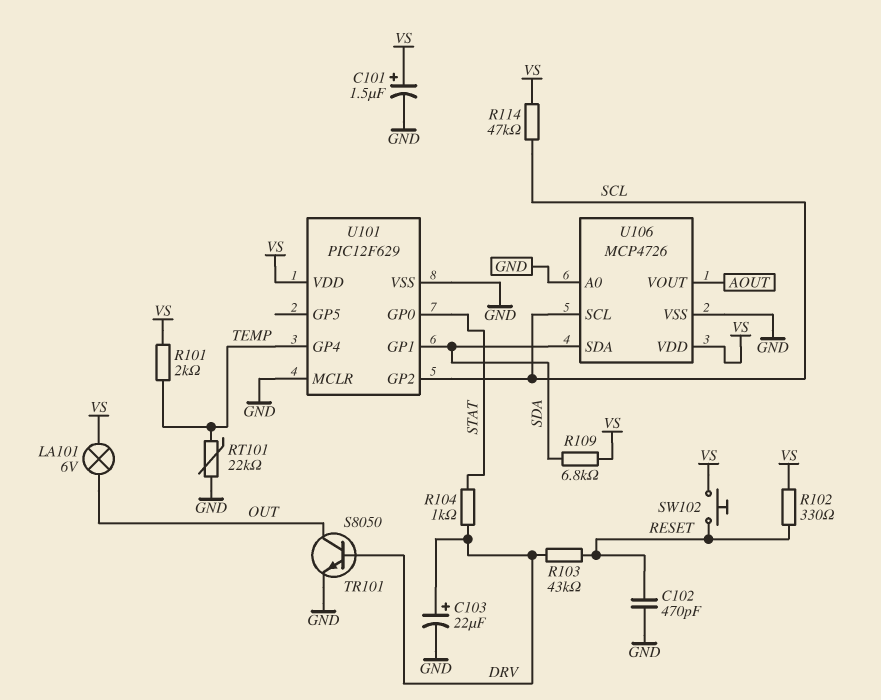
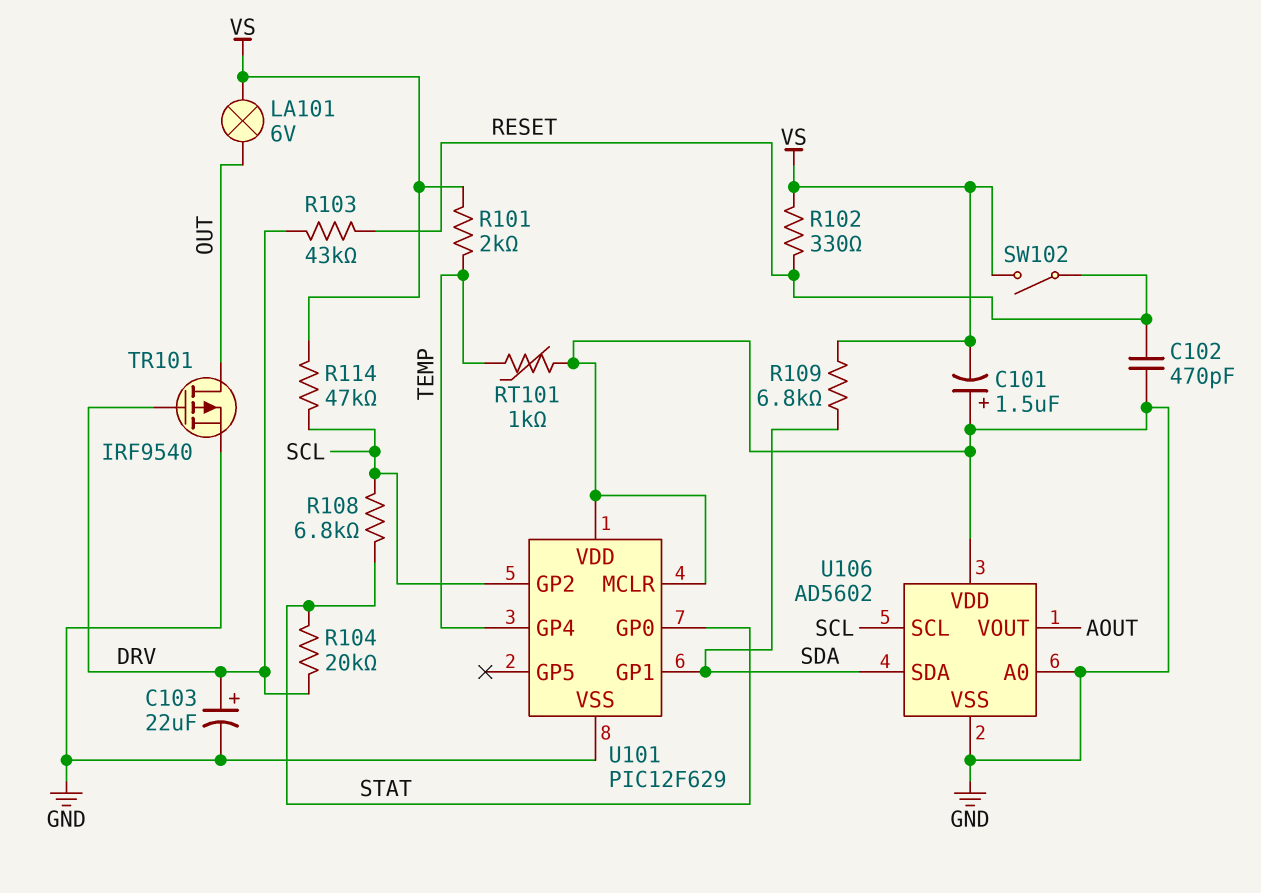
C101: 1.5uF (plus VS, minus GND) -> 1.5uF (plus GND, minus VS)
R104: 1k (DRV, STAT) -> 20k (DRV, STAT)
R108: none -> 6.8k (SCL, STAT)
RT101: 22k (GND, TEMP) -> 1k (GND, TEMP)
SW102: button (RESET, VS) -> switch (RESET, VS)
TR101: NPN S8050 (B DRV, C OUT, E GND) -> PMOS IRF9540 (G DRV, D OUT, S GND)
U101 pin VDD: VS -> GND
U106: MCP4726 -> AD5602
U106 pin VDD: VS -> GND

